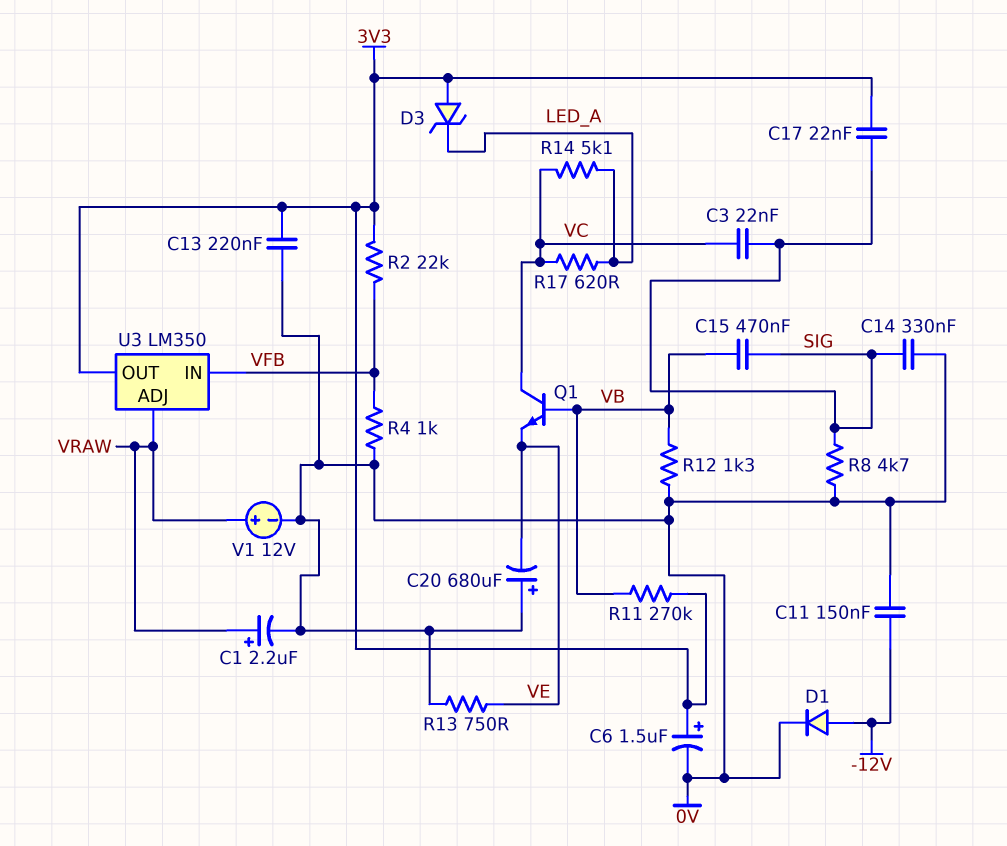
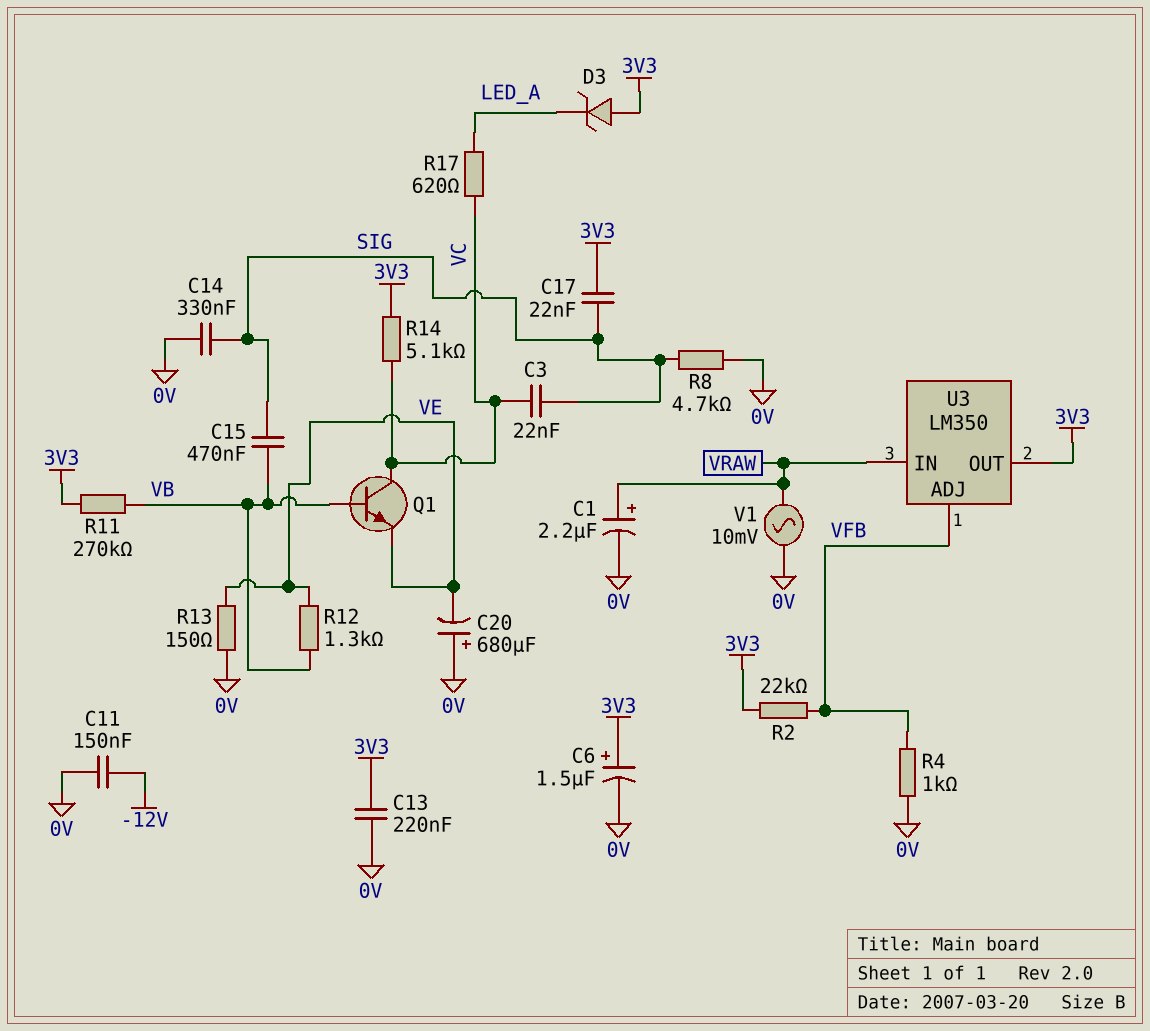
D1: diode (A -12V, K 0V) -> none
R12: 1.3k (0V, VB) -> 1.3k (VB, VE)
R13: 750 (0V, VE) -> 150 (0V, VE)
R14: 5.1k (LED_A, VC) -> 5.1k (3V3, VC)
U3 pin ADJ: VRAW -> VFB
U3 pin IN: VFB -> VRAW
V1: 12V (plus VRAW, minus 0V) -> AC 10mV (0V, VRAW)

